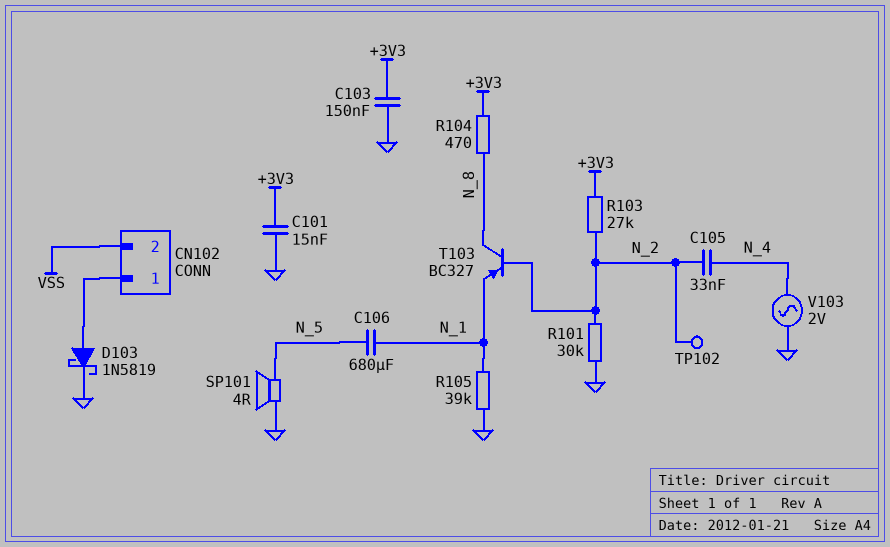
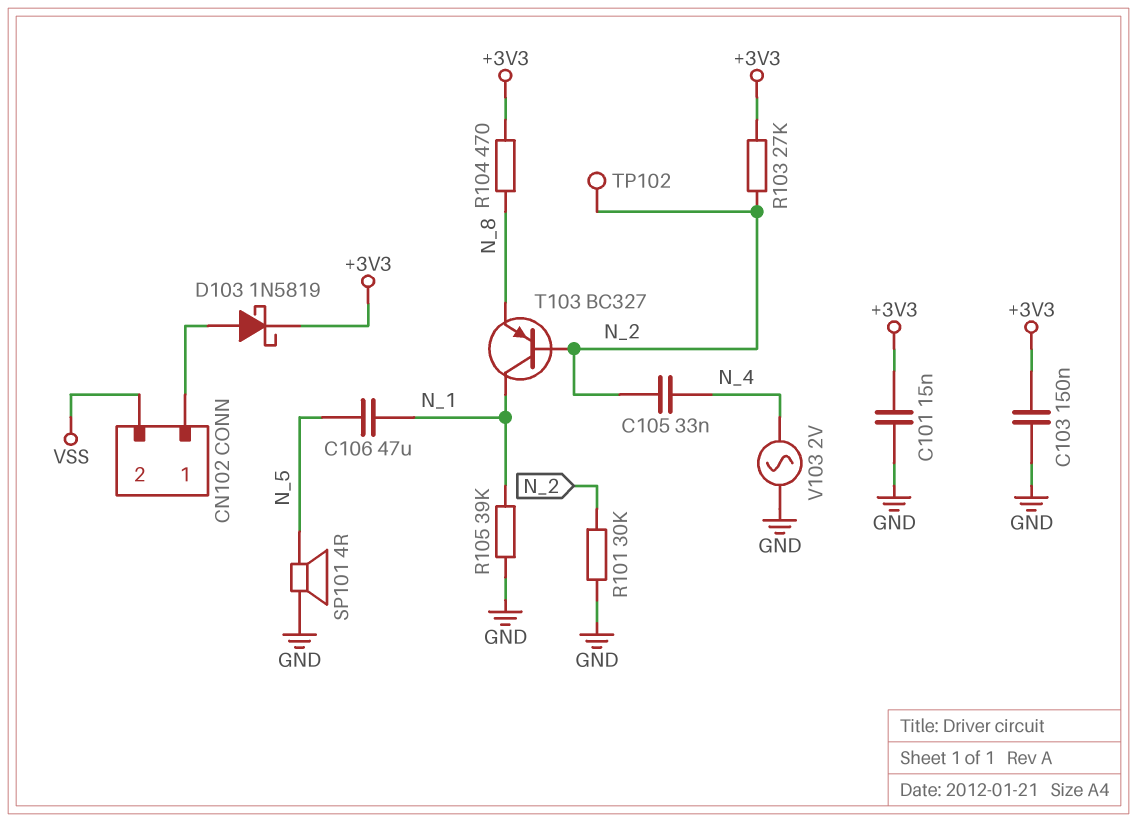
C106: 680uF (N_1, N_5) -> 47uF (N_1, N_5)
D103: schottky 1N5819 (A CN102/1, K GND) -> schottky 1N5819 (A CN102/1, K +3V3)
T103: PNP BC327 (B N_2, C N_8, E N_1) -> PNP BC327 (B N_2, C N_1, E N_8)

